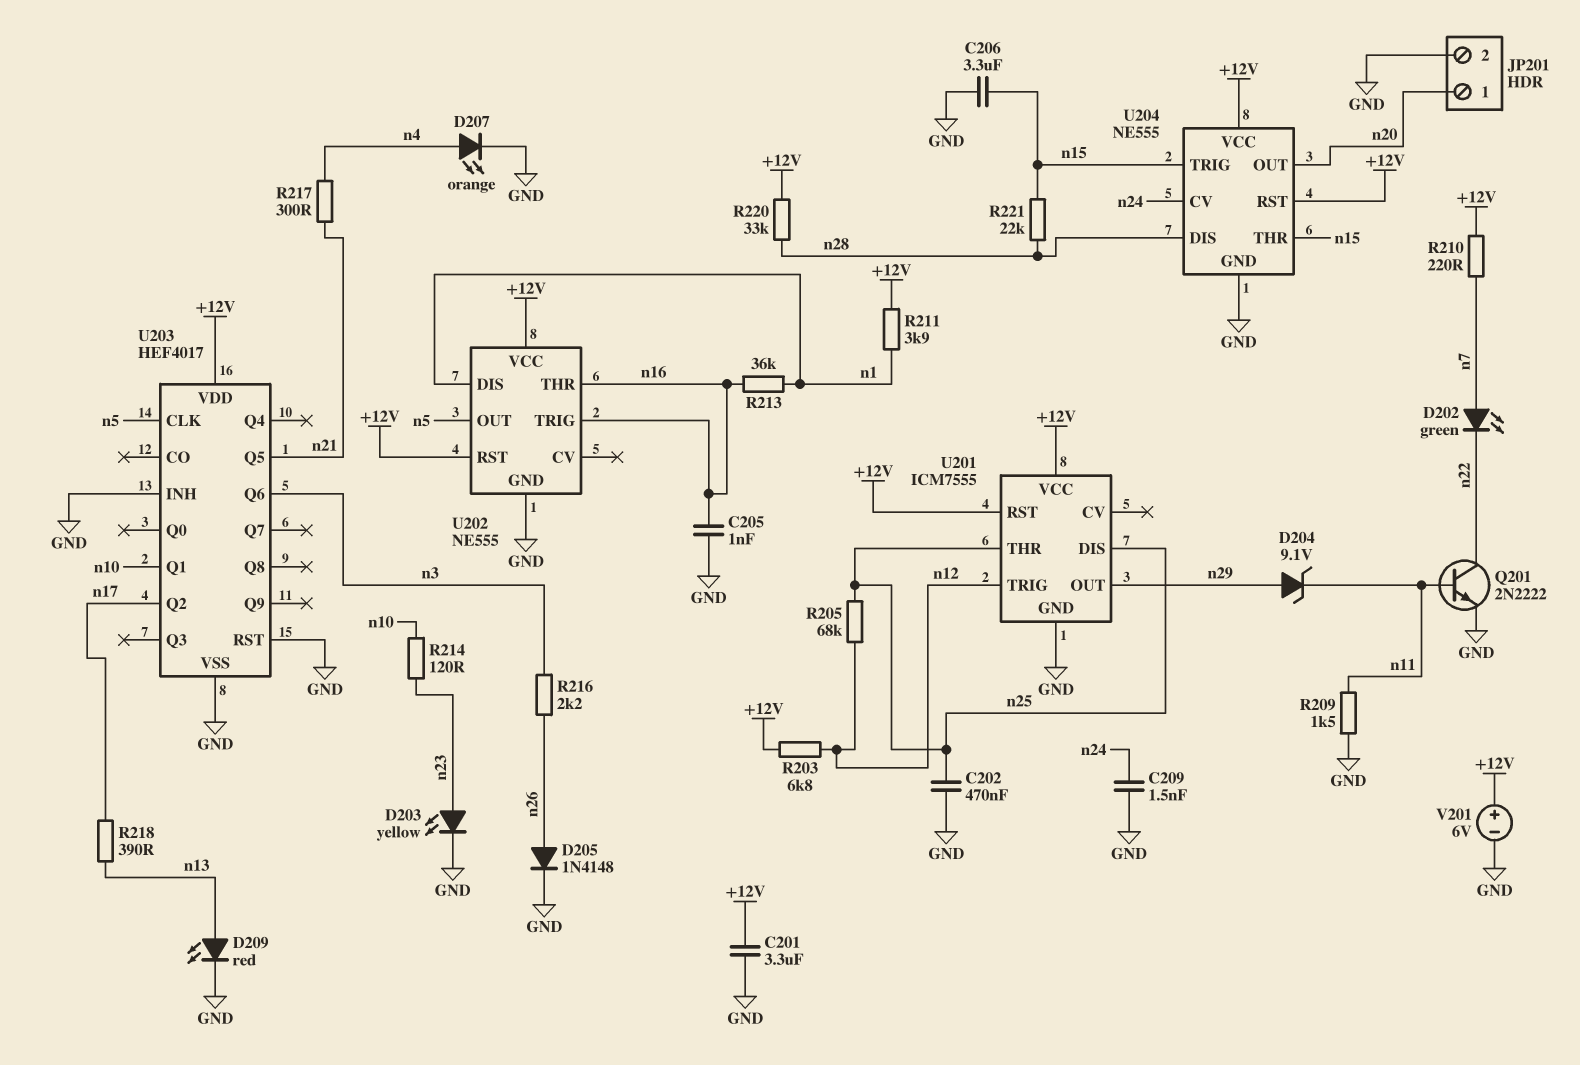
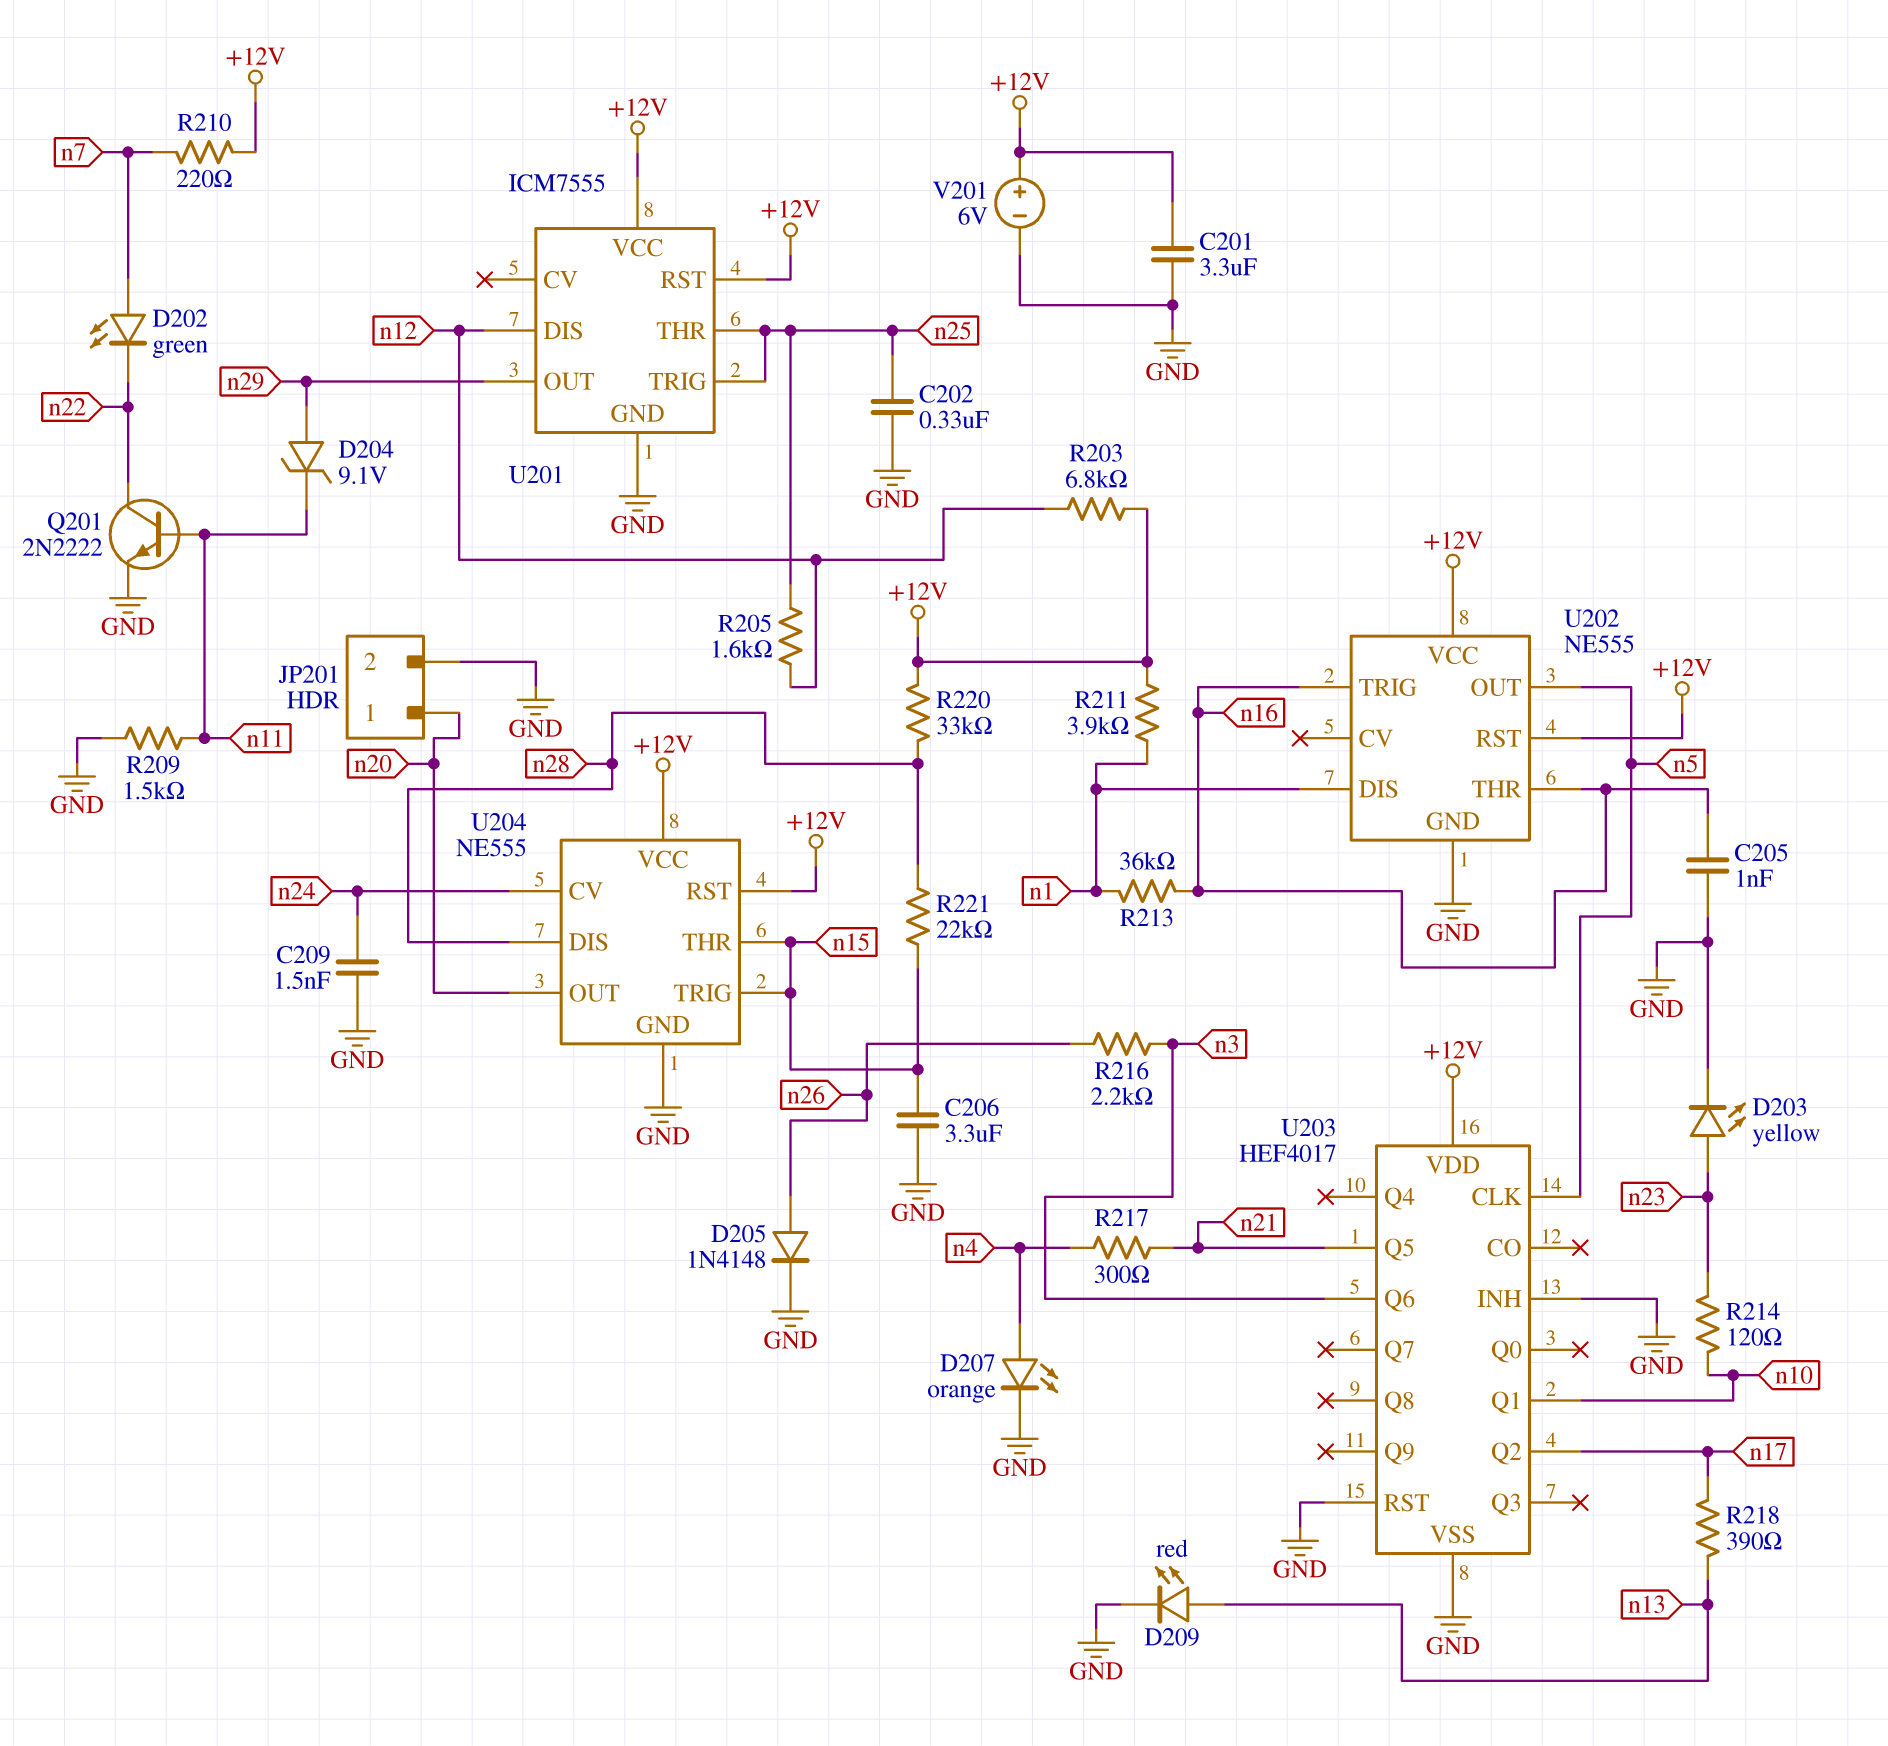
C202: 470nF (GND, n25) -> 330nF (GND, n25)
R205: 68k (n12, n25) -> 1.6k (n12, n25)
U201 pin DIS: n25 -> n12
U201 pin TRIG: n12 -> n25

